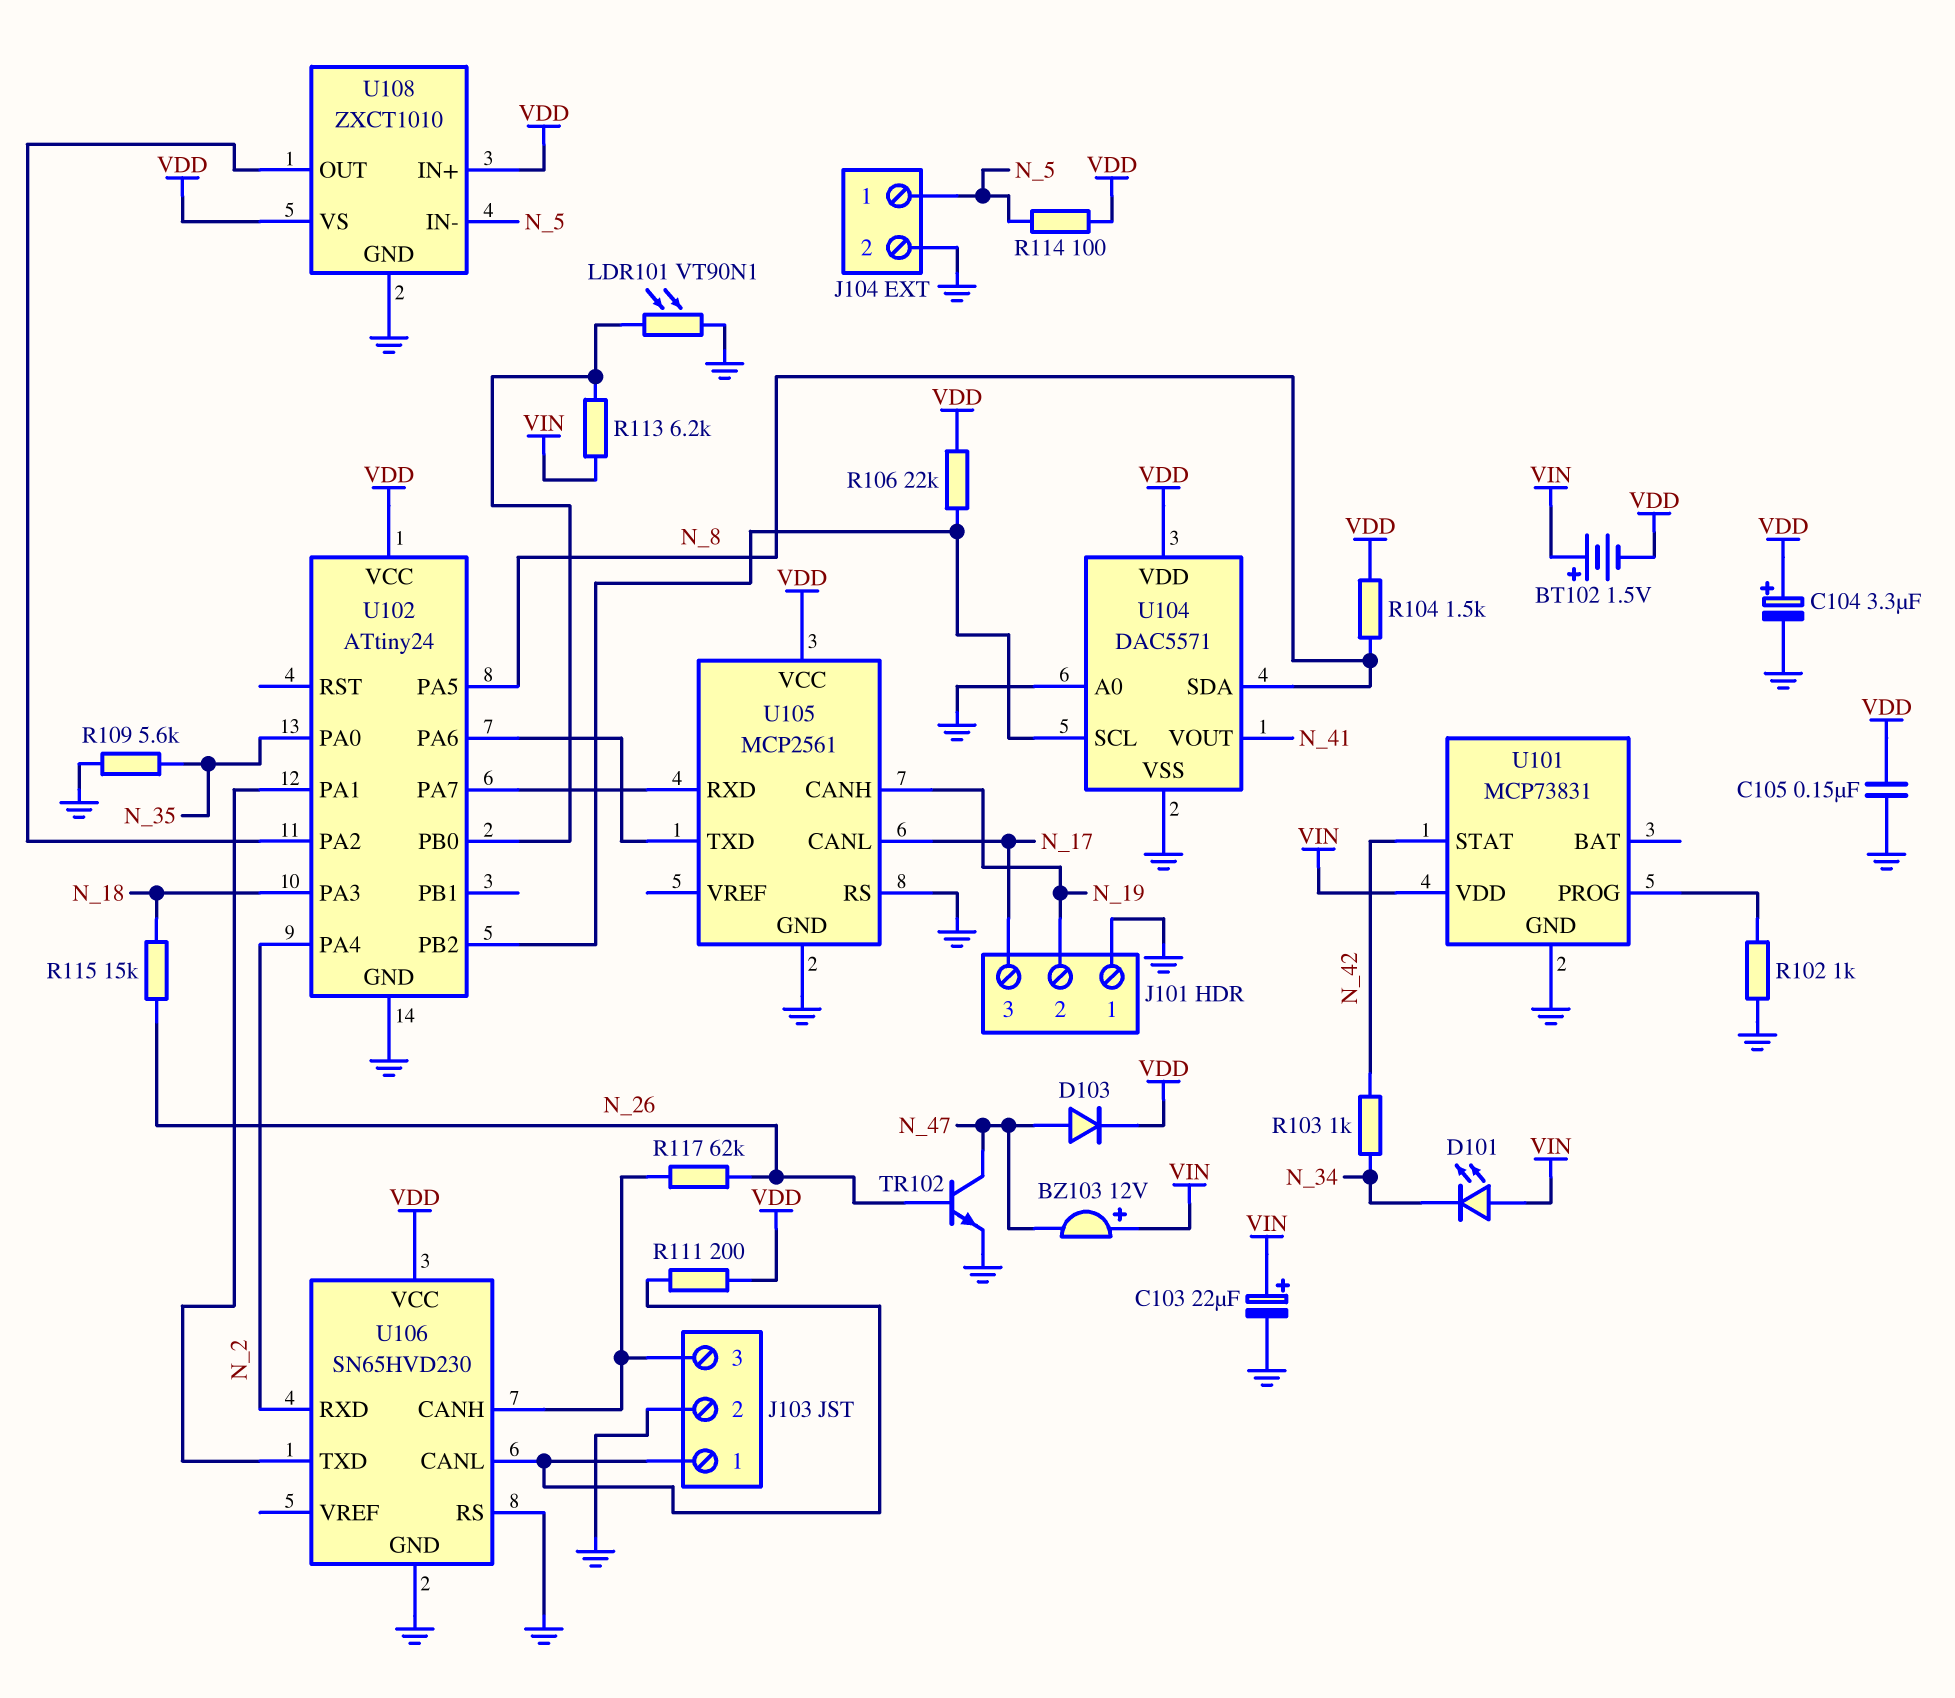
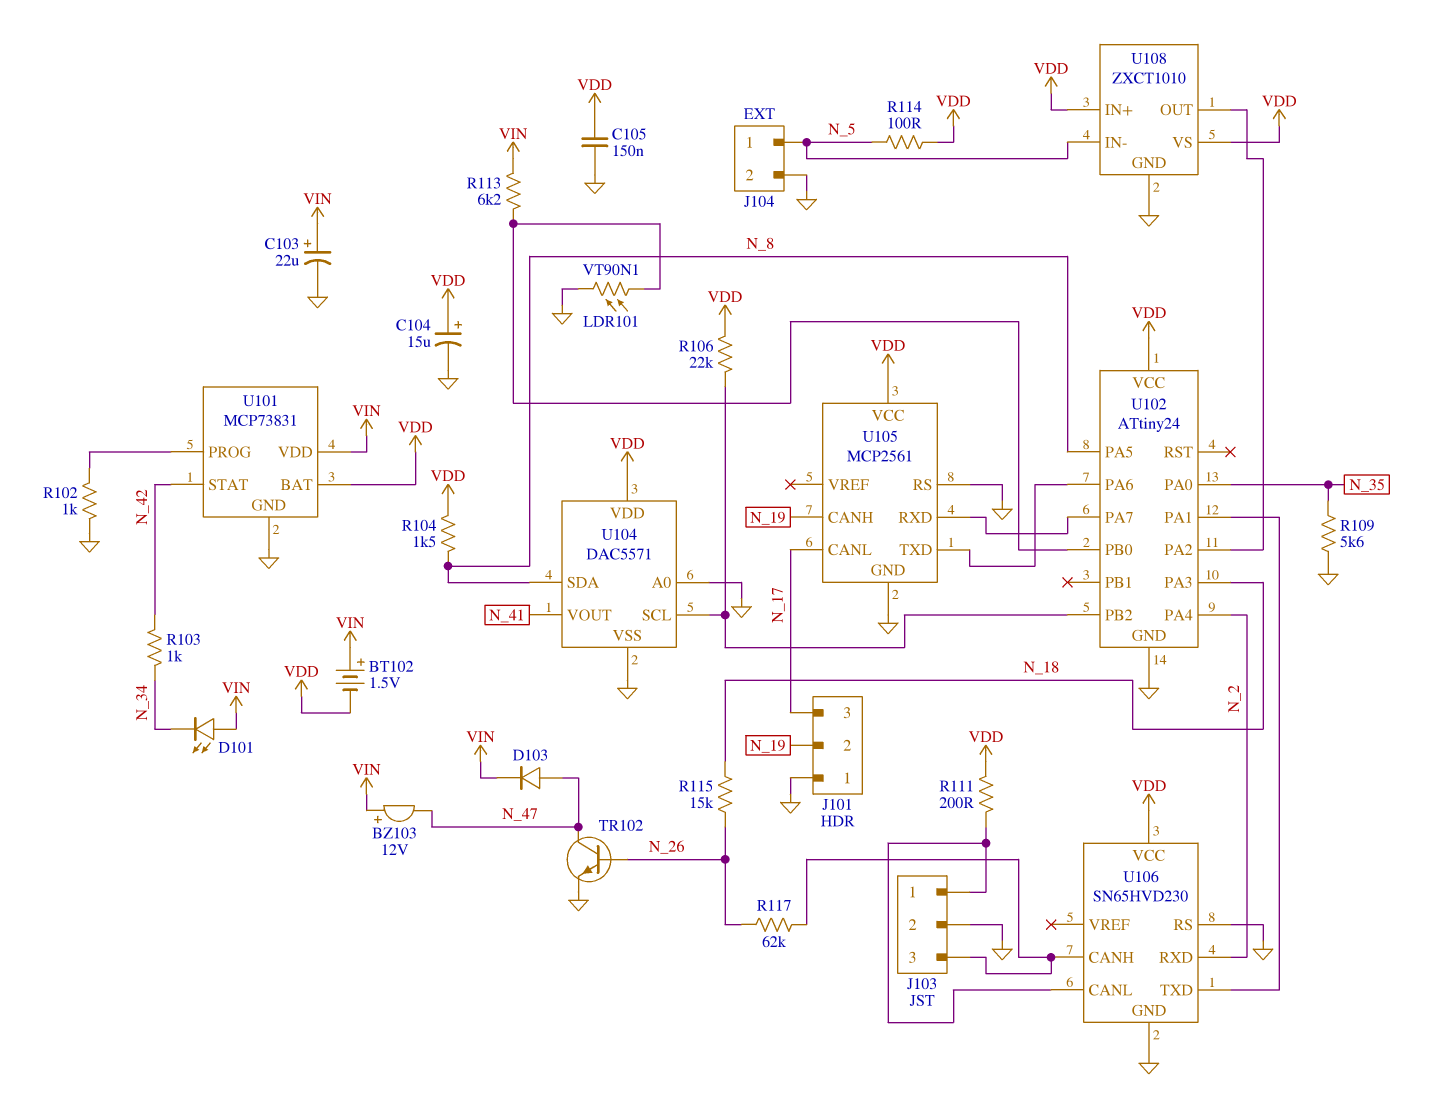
C104: 3.3uF (plus VDD, minus GND) -> 15uF (plus VDD, minus GND)
D103: diode (A N_47, K VDD) -> diode (A N_47, K VIN)
U101 pin BAT: none -> VDD

